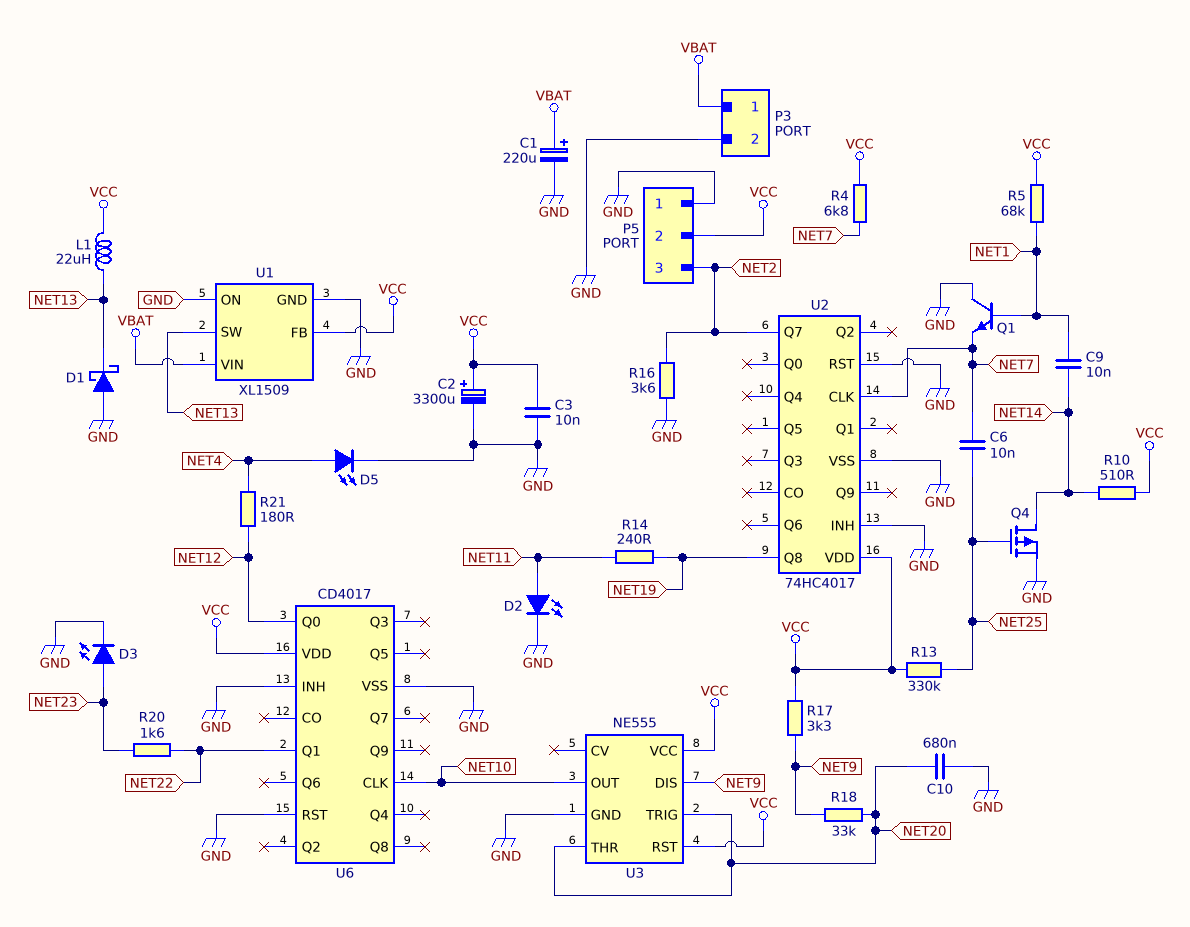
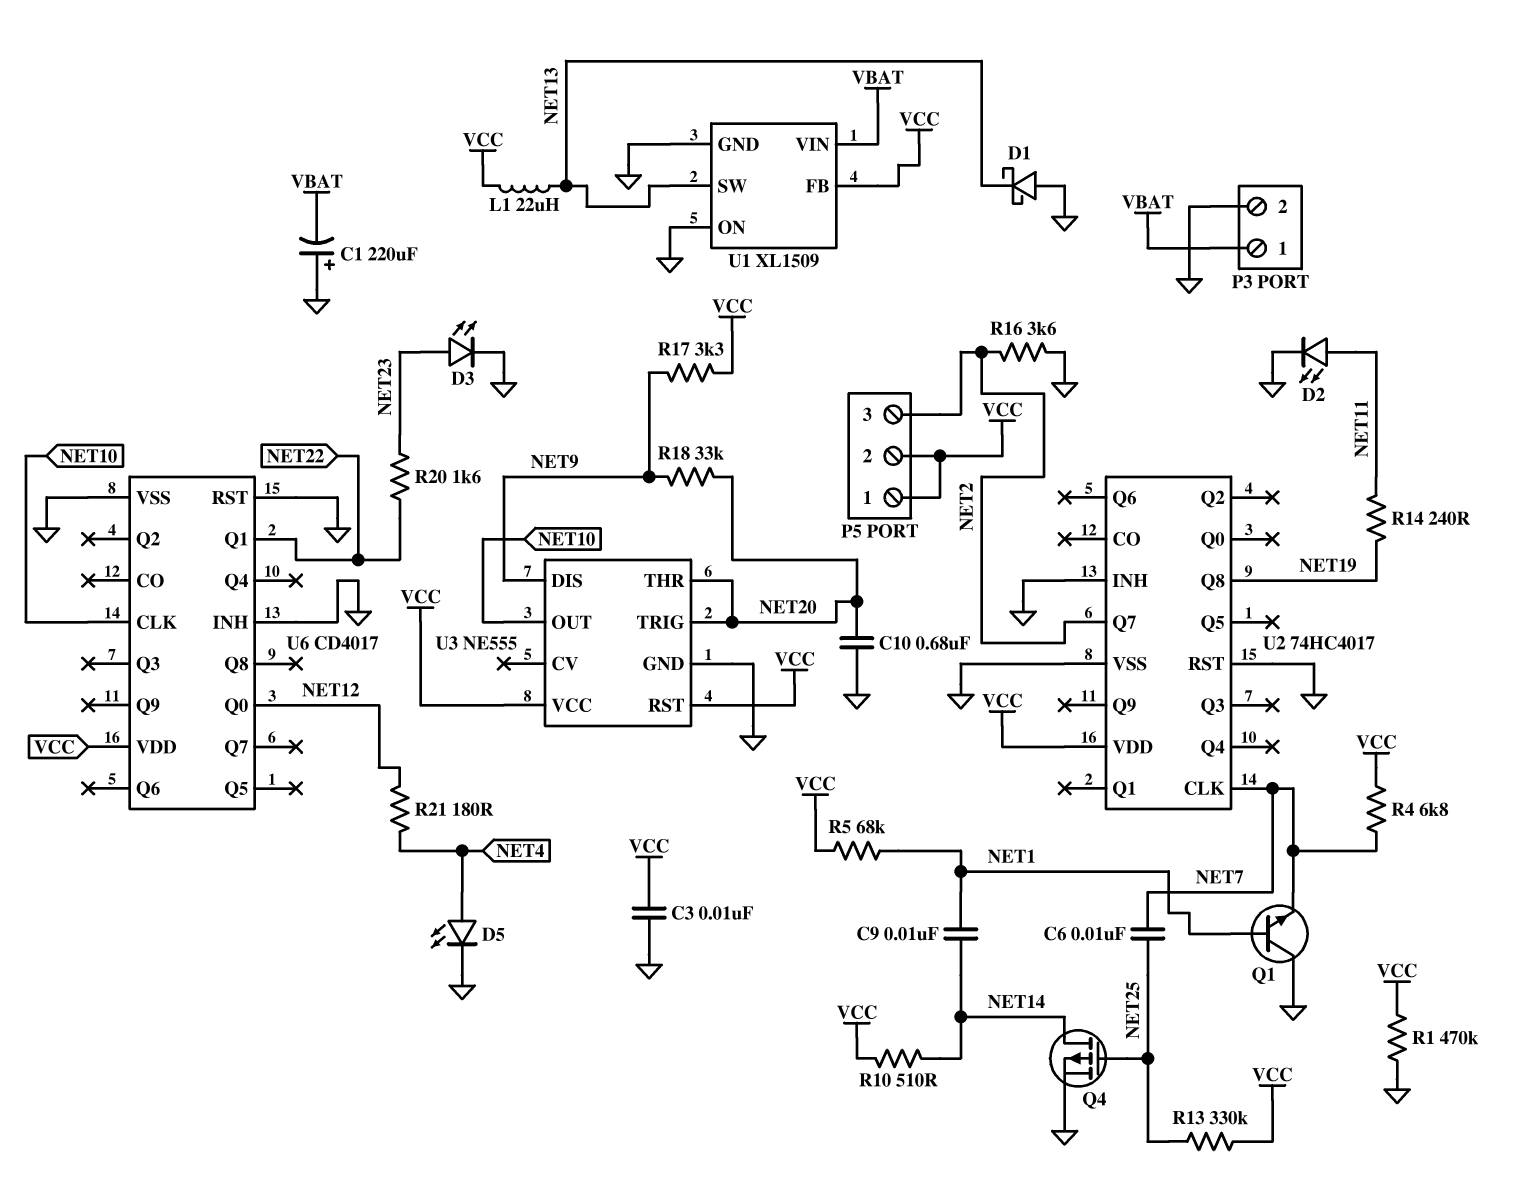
C1: 220uF (plus VBAT, minus GND) -> 220uF (plus GND, minus VBAT)
C2: 3300uF (plus VCC, minus GND) -> none
P5 pin 1: GND -> VCC
R1: none -> 470k (GND, VCC)

